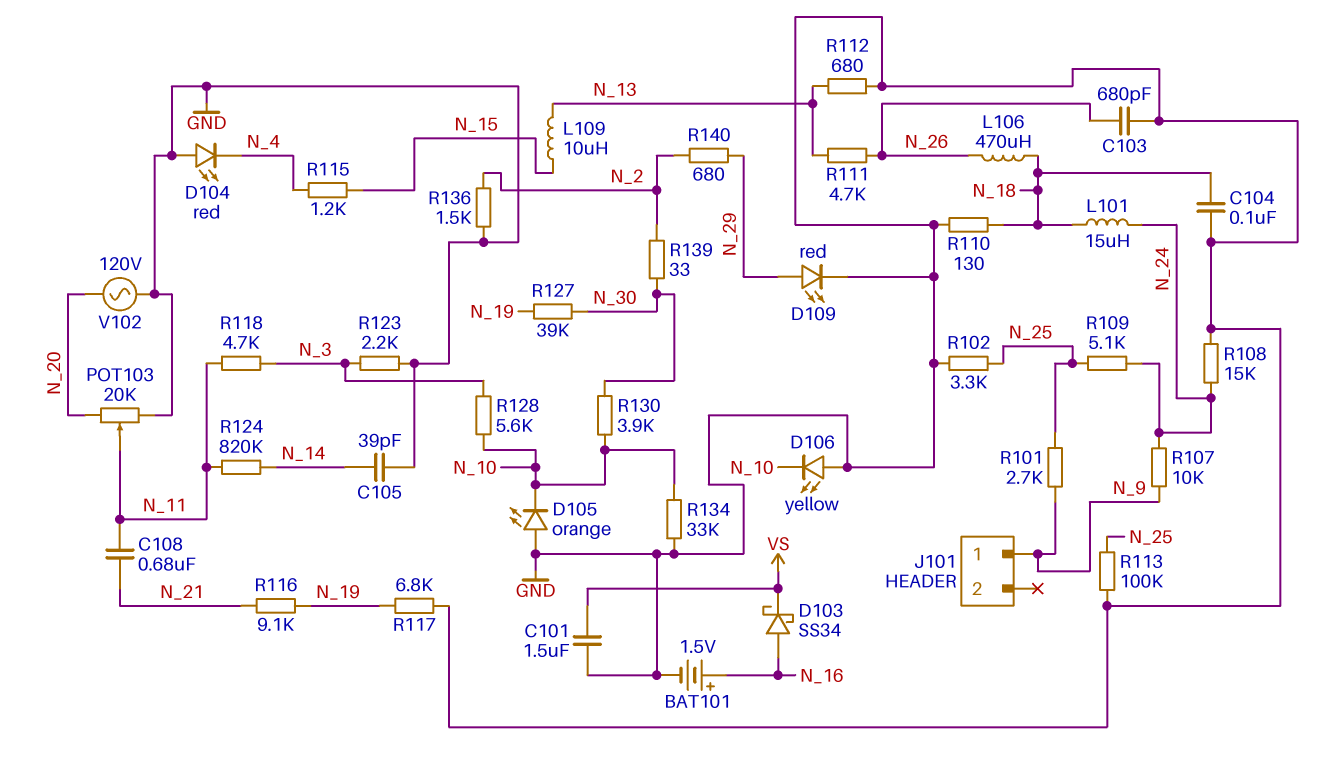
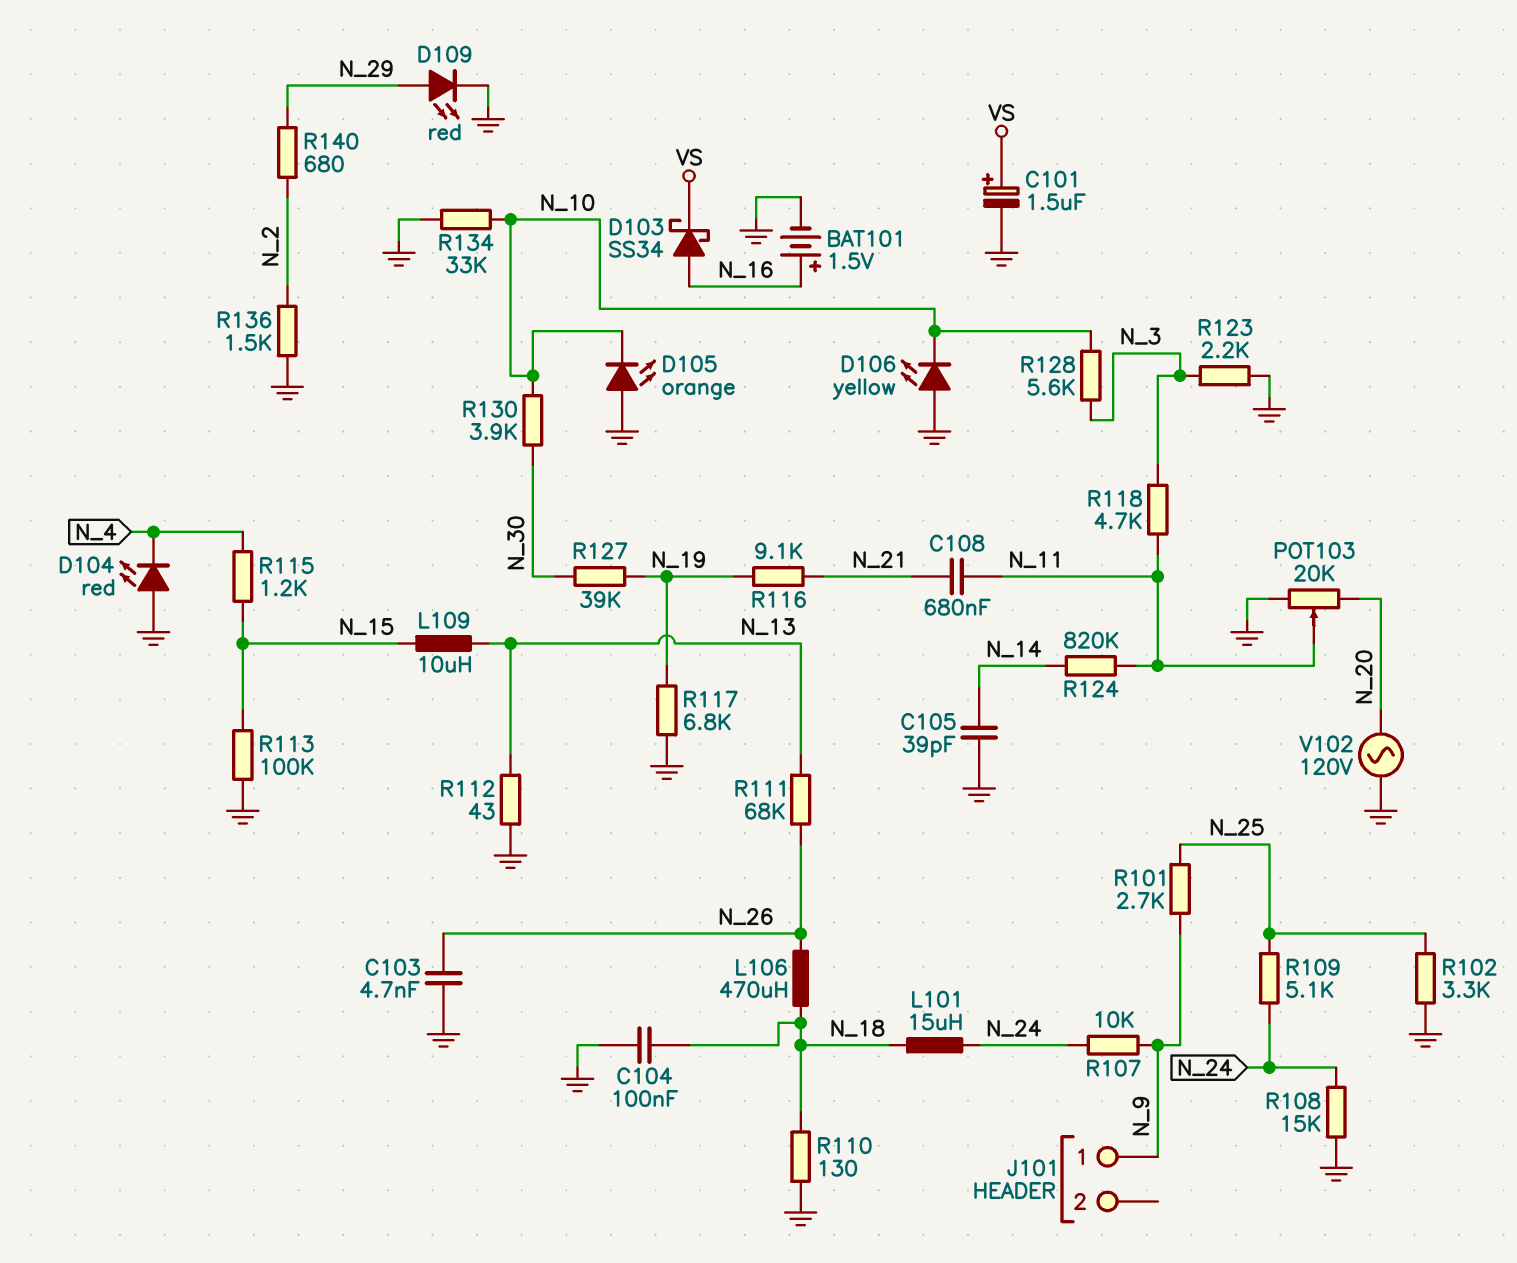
C101: 1.5uF (GND, VS) -> 1.5uF (plus VS, minus GND)
C103: 680pF (GND, N_26) -> 4.7nF (GND, N_26)
R111: 4.7k (N_13, N_26) -> 68k (N_13, N_26)
R112: 680 (GND, N_13) -> 43 (GND, N_13)
R113: 100k (GND, N_25) -> 100k (GND, N_15)
R139: 33 (N_2, N_30) -> none

